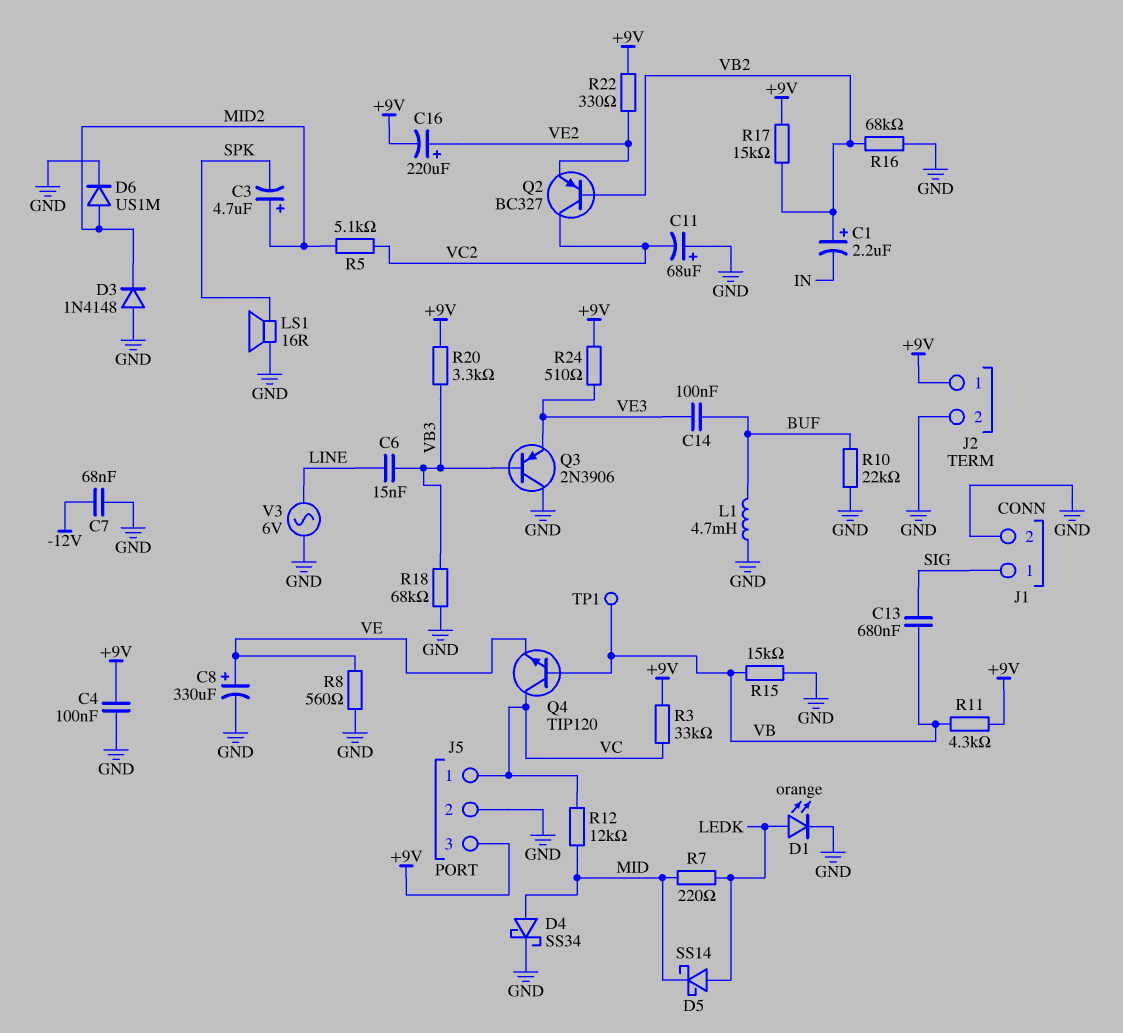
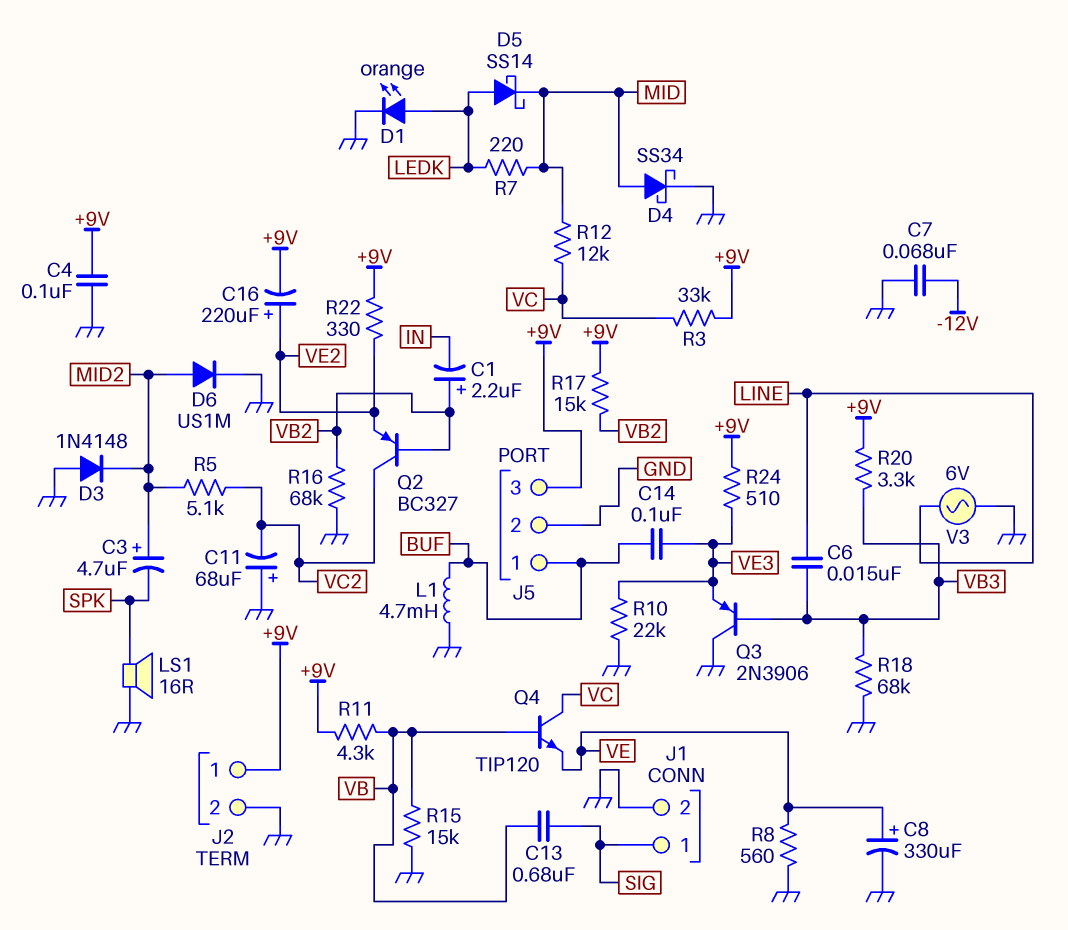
J5 pin 1: VC -> BUF
R10: 22k (BUF, GND) -> 22k (GND, VE3)
TP1: test point (VB) -> none

